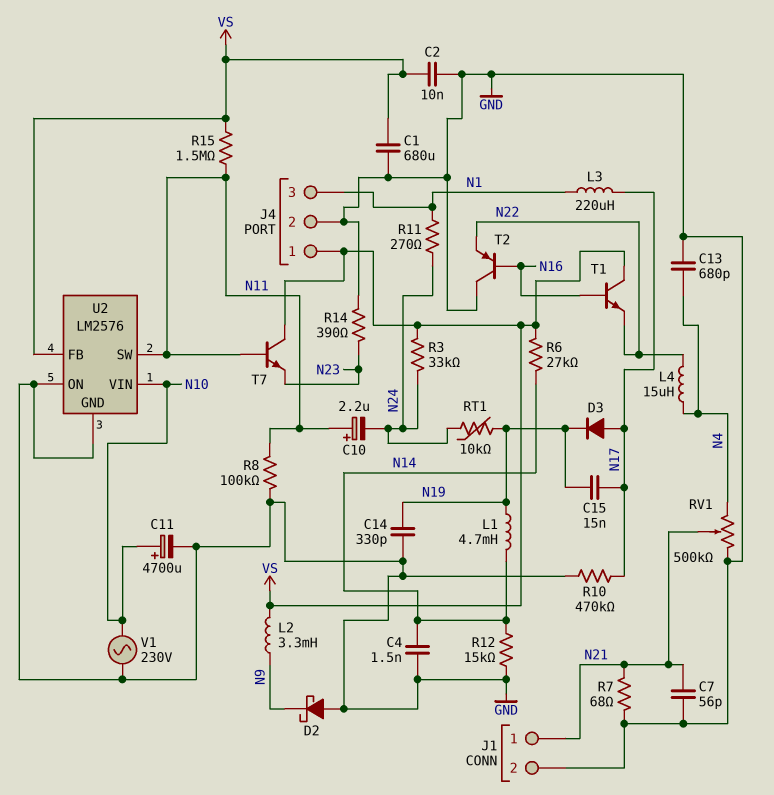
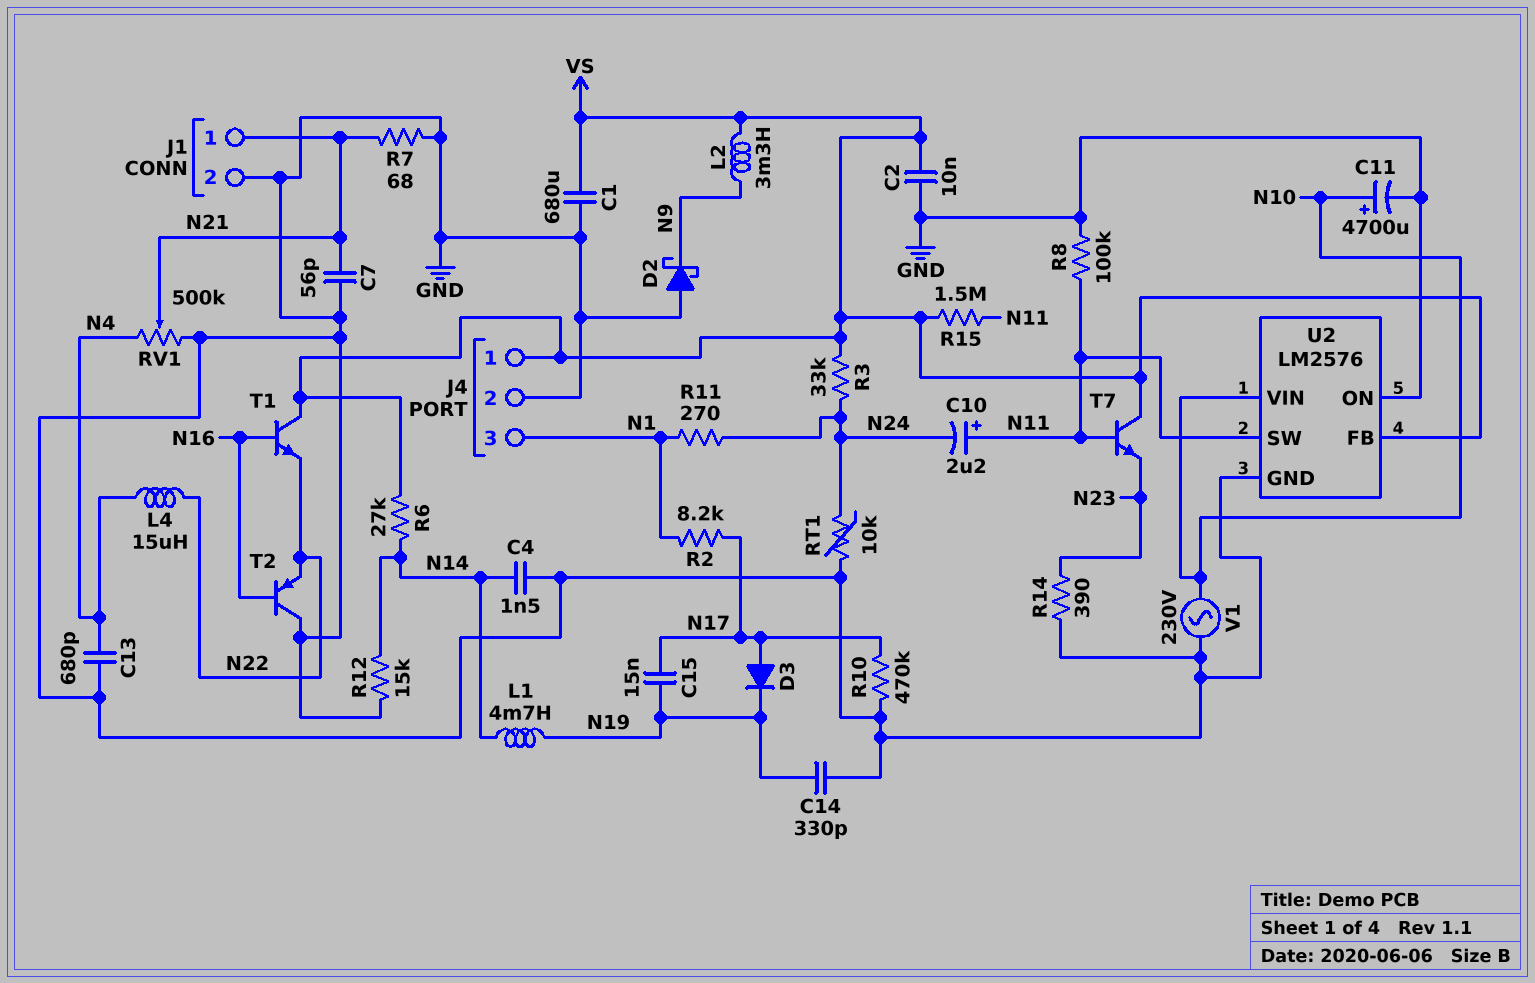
L3: 220uH (N1, N17) -> none
R2: none -> 8.2k (N1, N17)
RT1: 10k (N19, N24) -> 10k (GND, N24)

